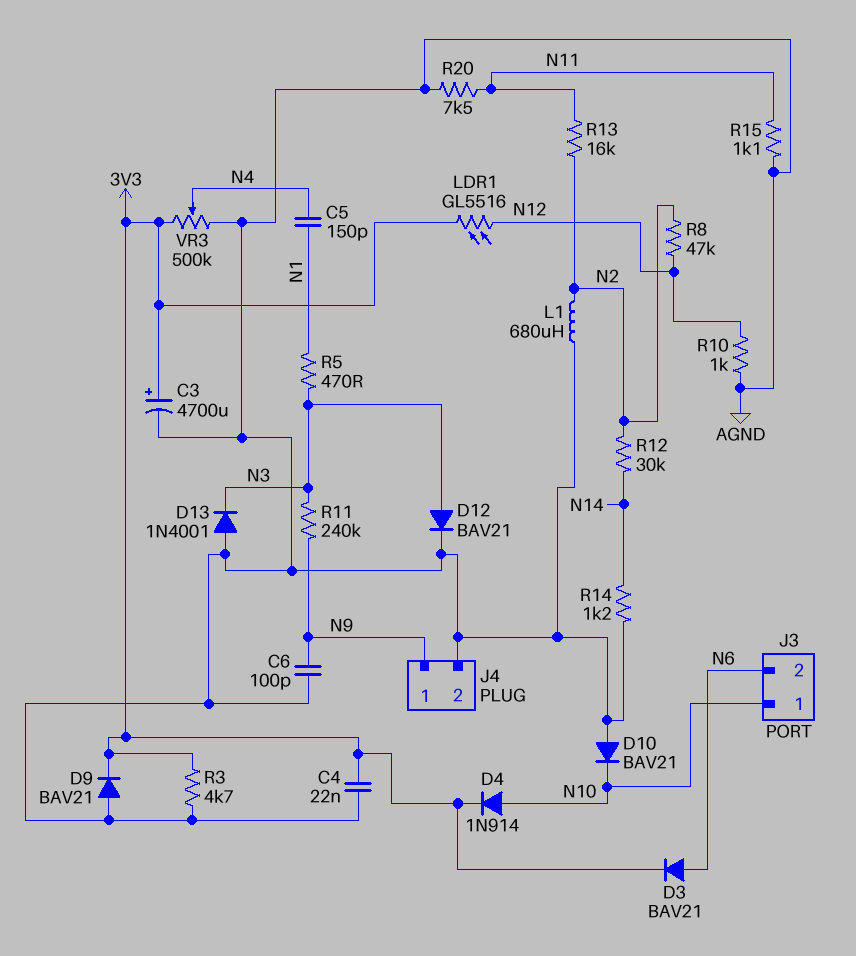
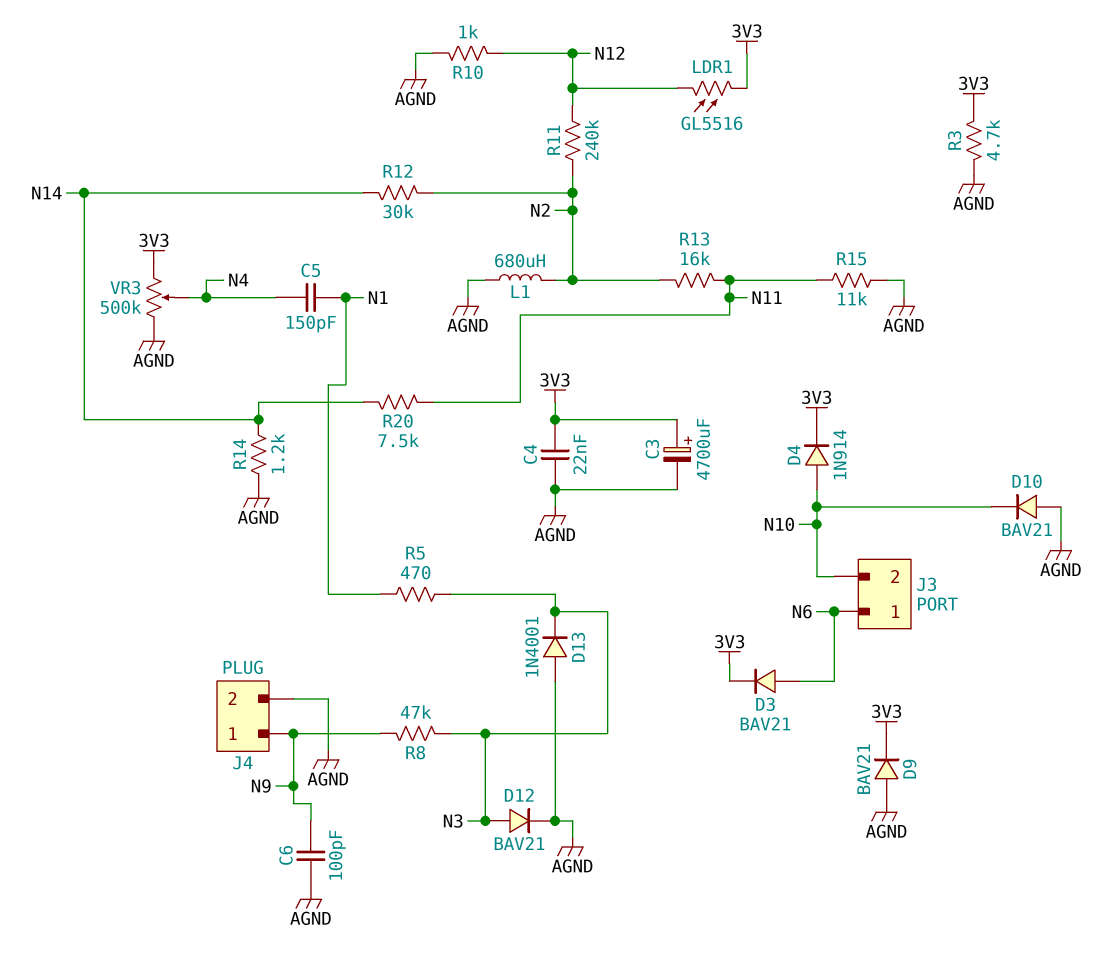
J3 pin 1: N10 -> N6
J3 pin 2: N6 -> N10
R8: 47k (N2, N12) -> 47k (N3, N9)
R11: 240k (N3, N9) -> 240k (N2, N12)
R15: 1.1k (AGND, N11) -> 11k (AGND, N11)
R20: 7.5k (AGND, N11) -> 7.5k (N11, N14)

